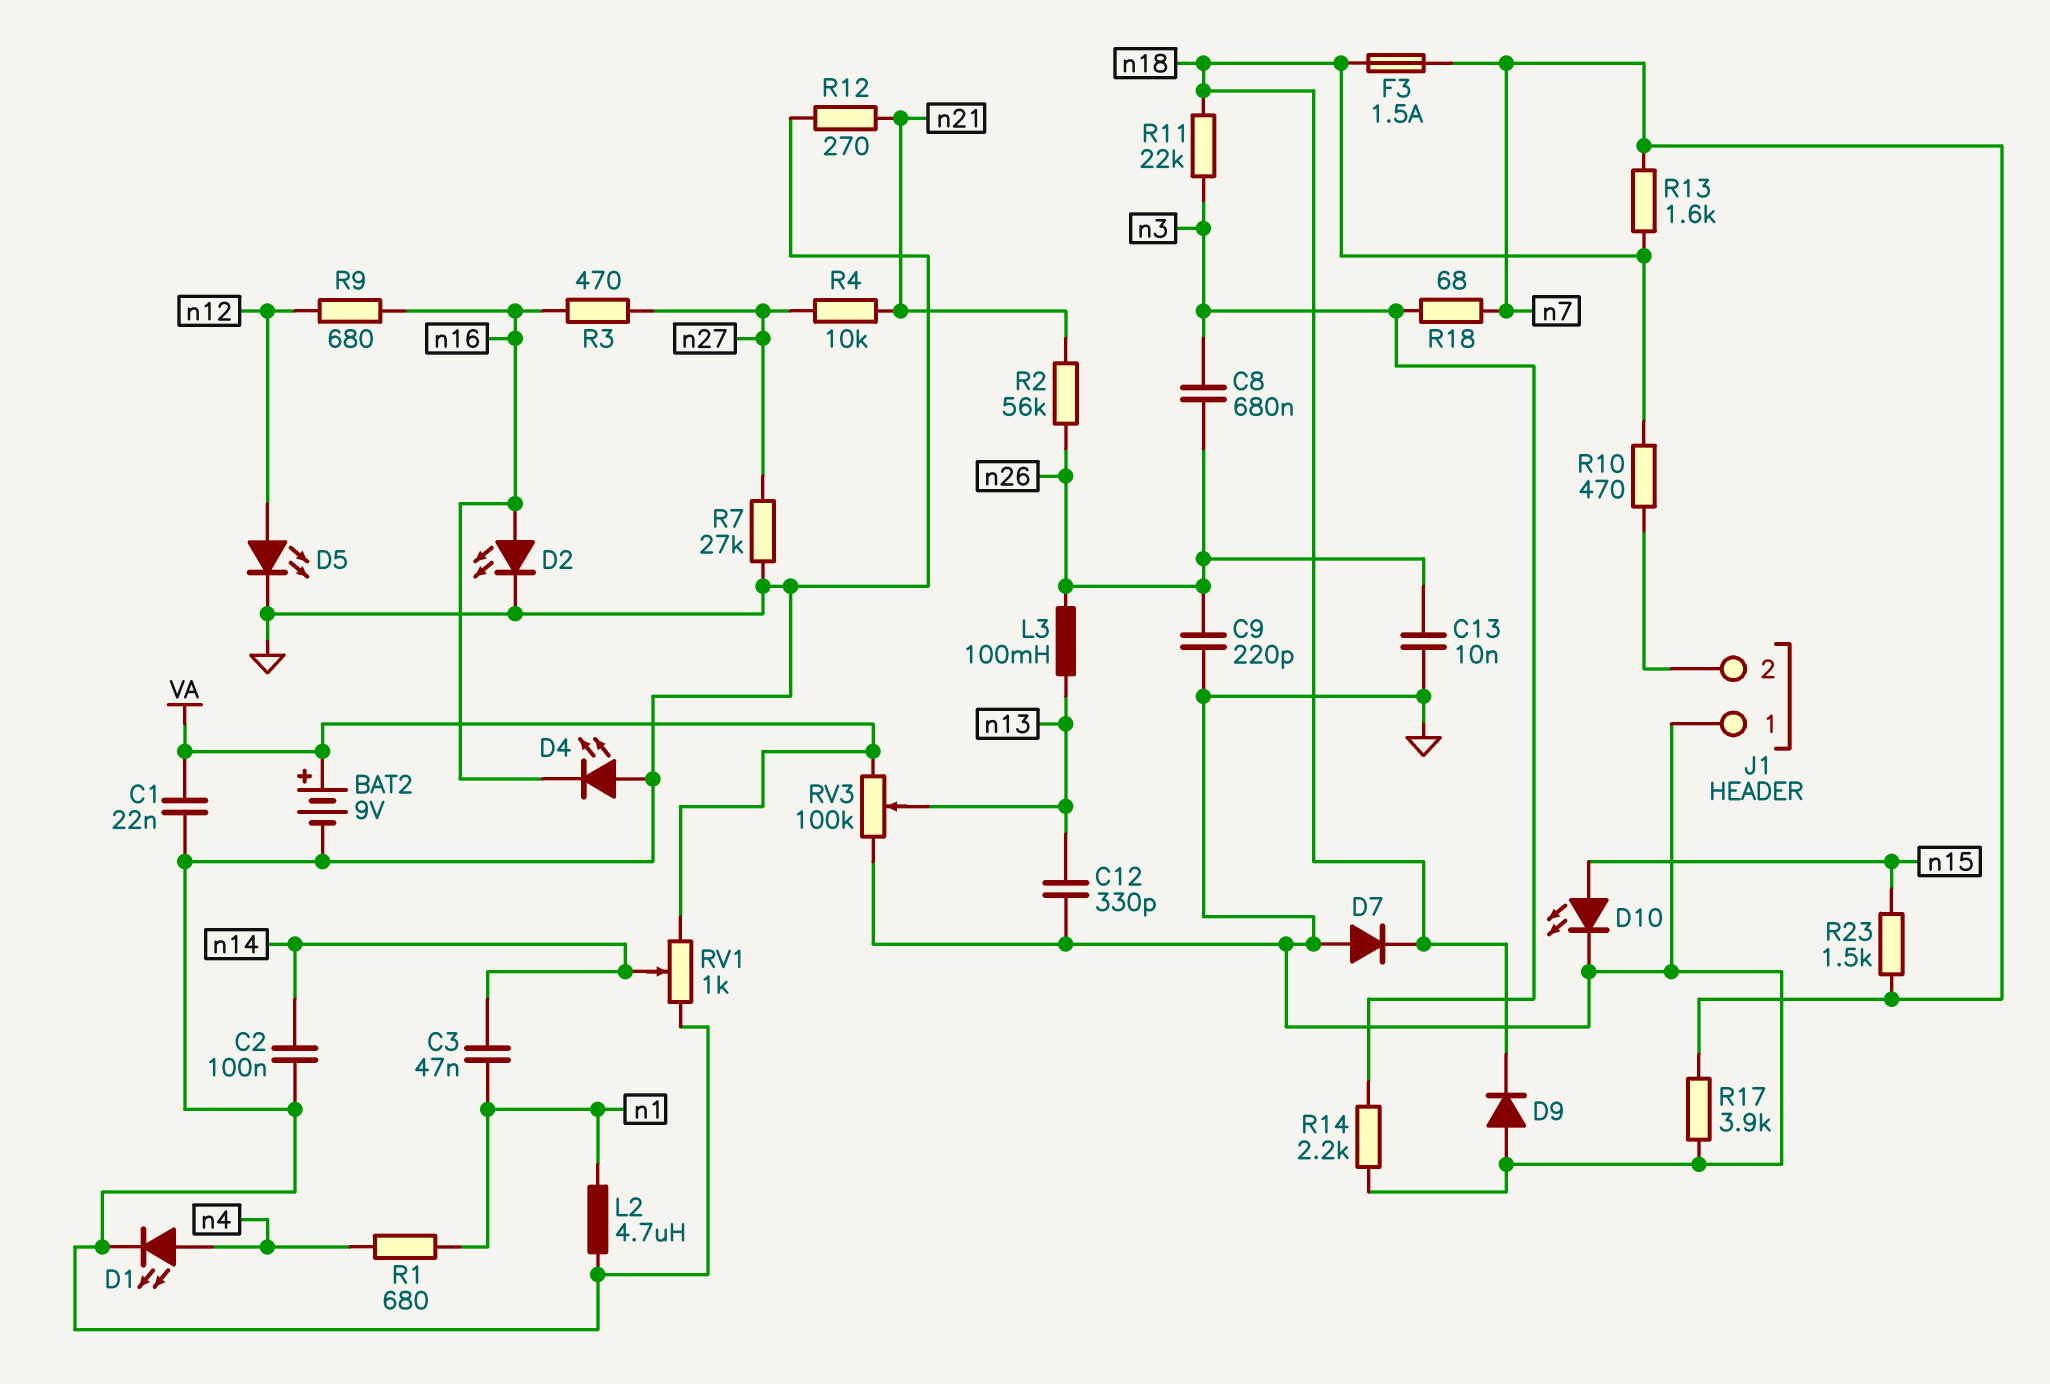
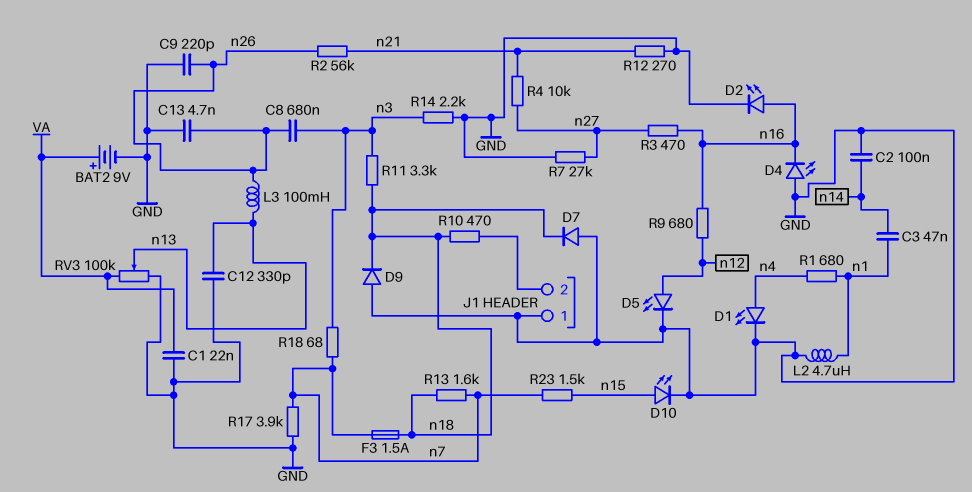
C13: 10nF (GND, n26) -> 4.7nF (GND, n26)
R11: 22k (n3, n18) -> 3.3k (n3, n18)
RV1: 1k (GND, VA, wiper n14) -> none

